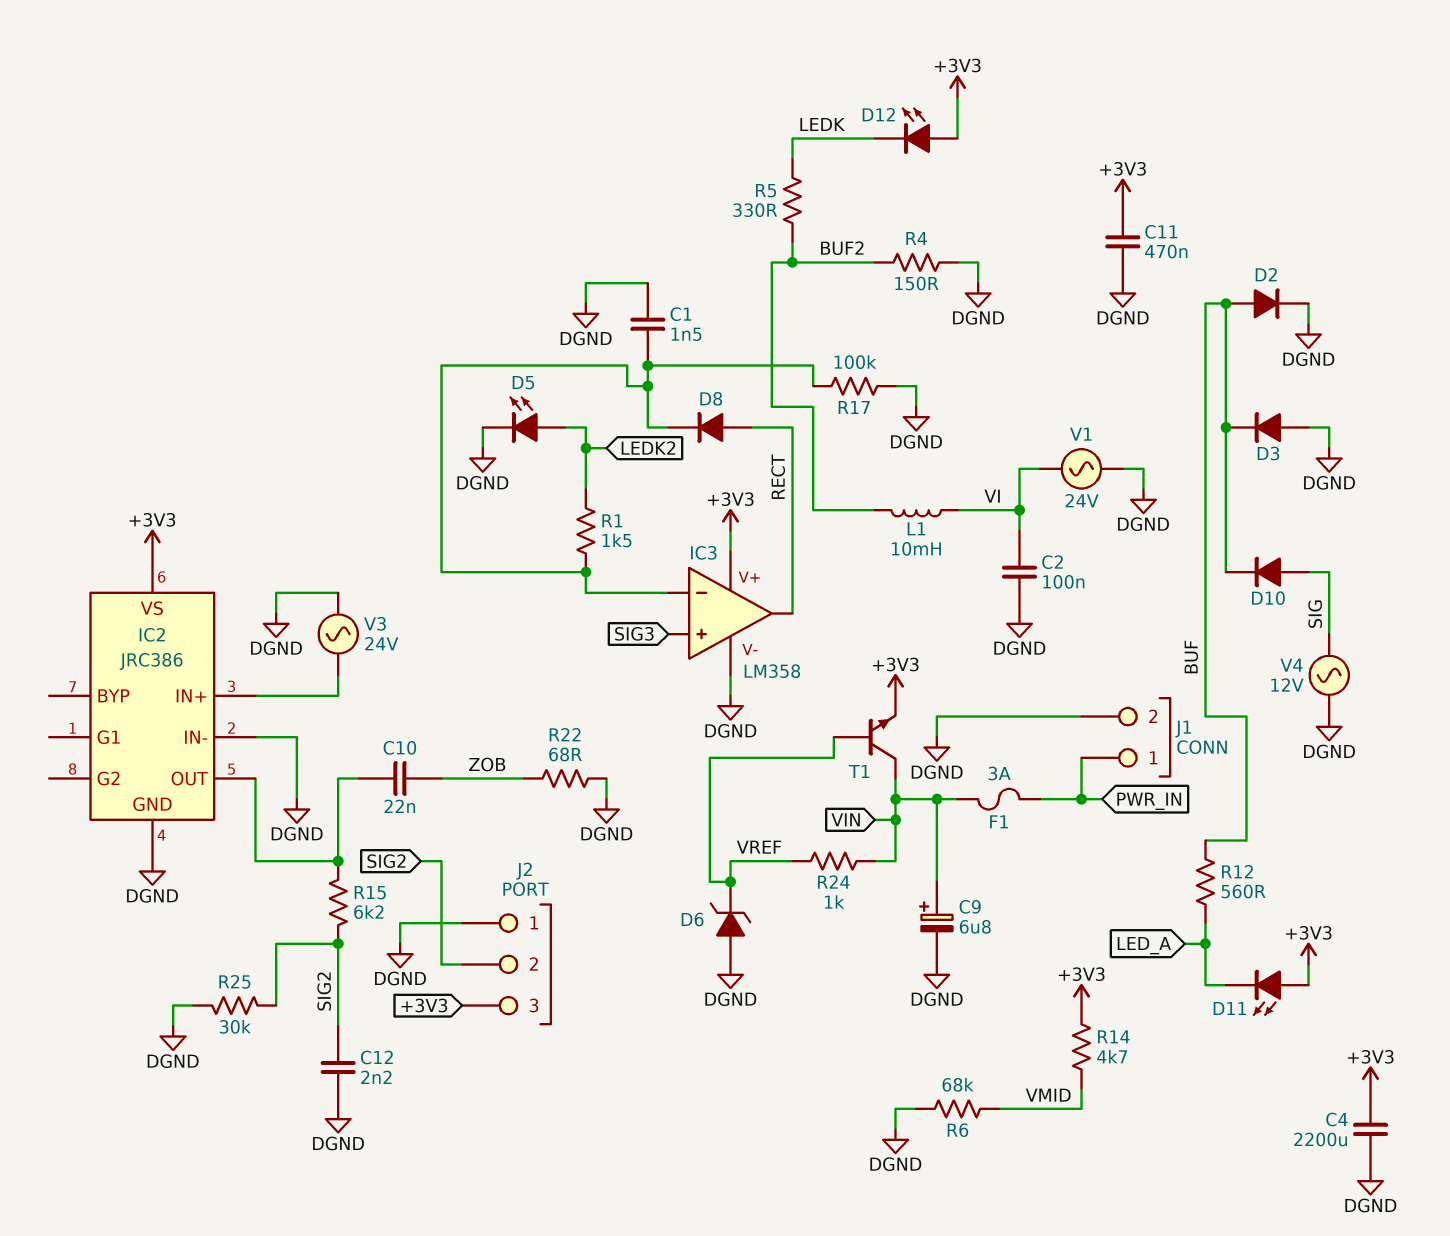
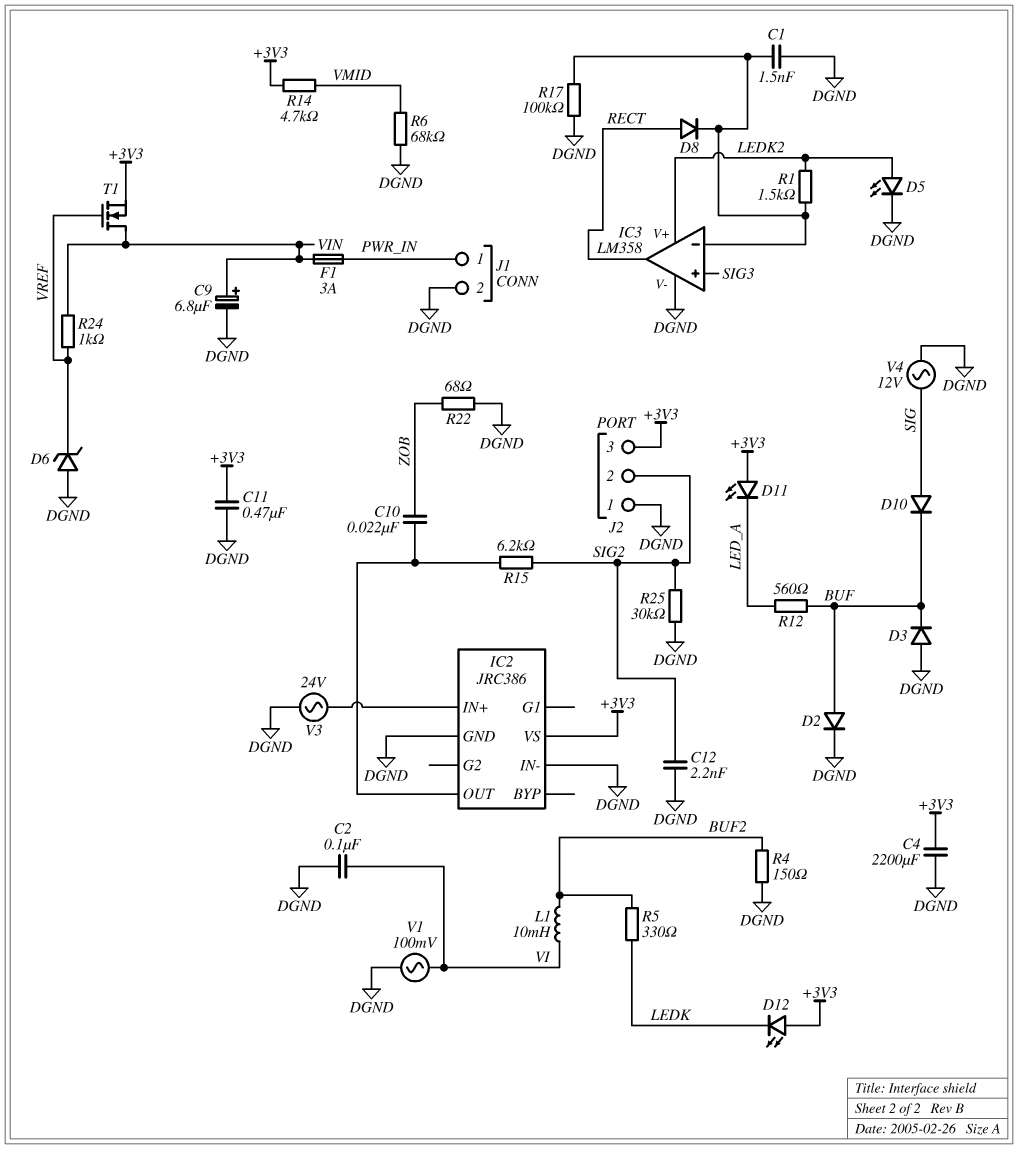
IC3 pin V+: +3V3 -> LEDK2
T1: NPN (B VREF, C VIN, E +3V3) -> NMOS (G VREF, D VIN, S +3V3)
V1: AC 24V (DGND, VI) -> AC 100mV (DGND, VI)

